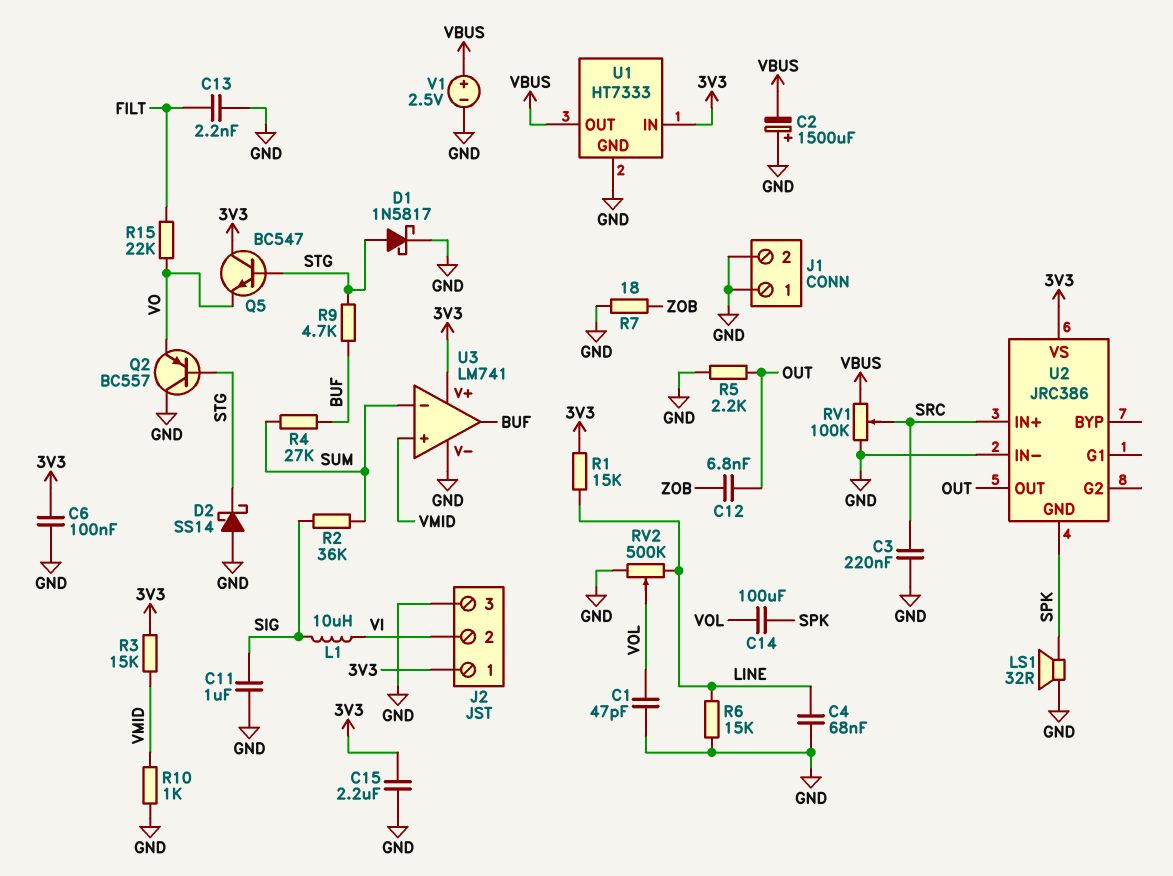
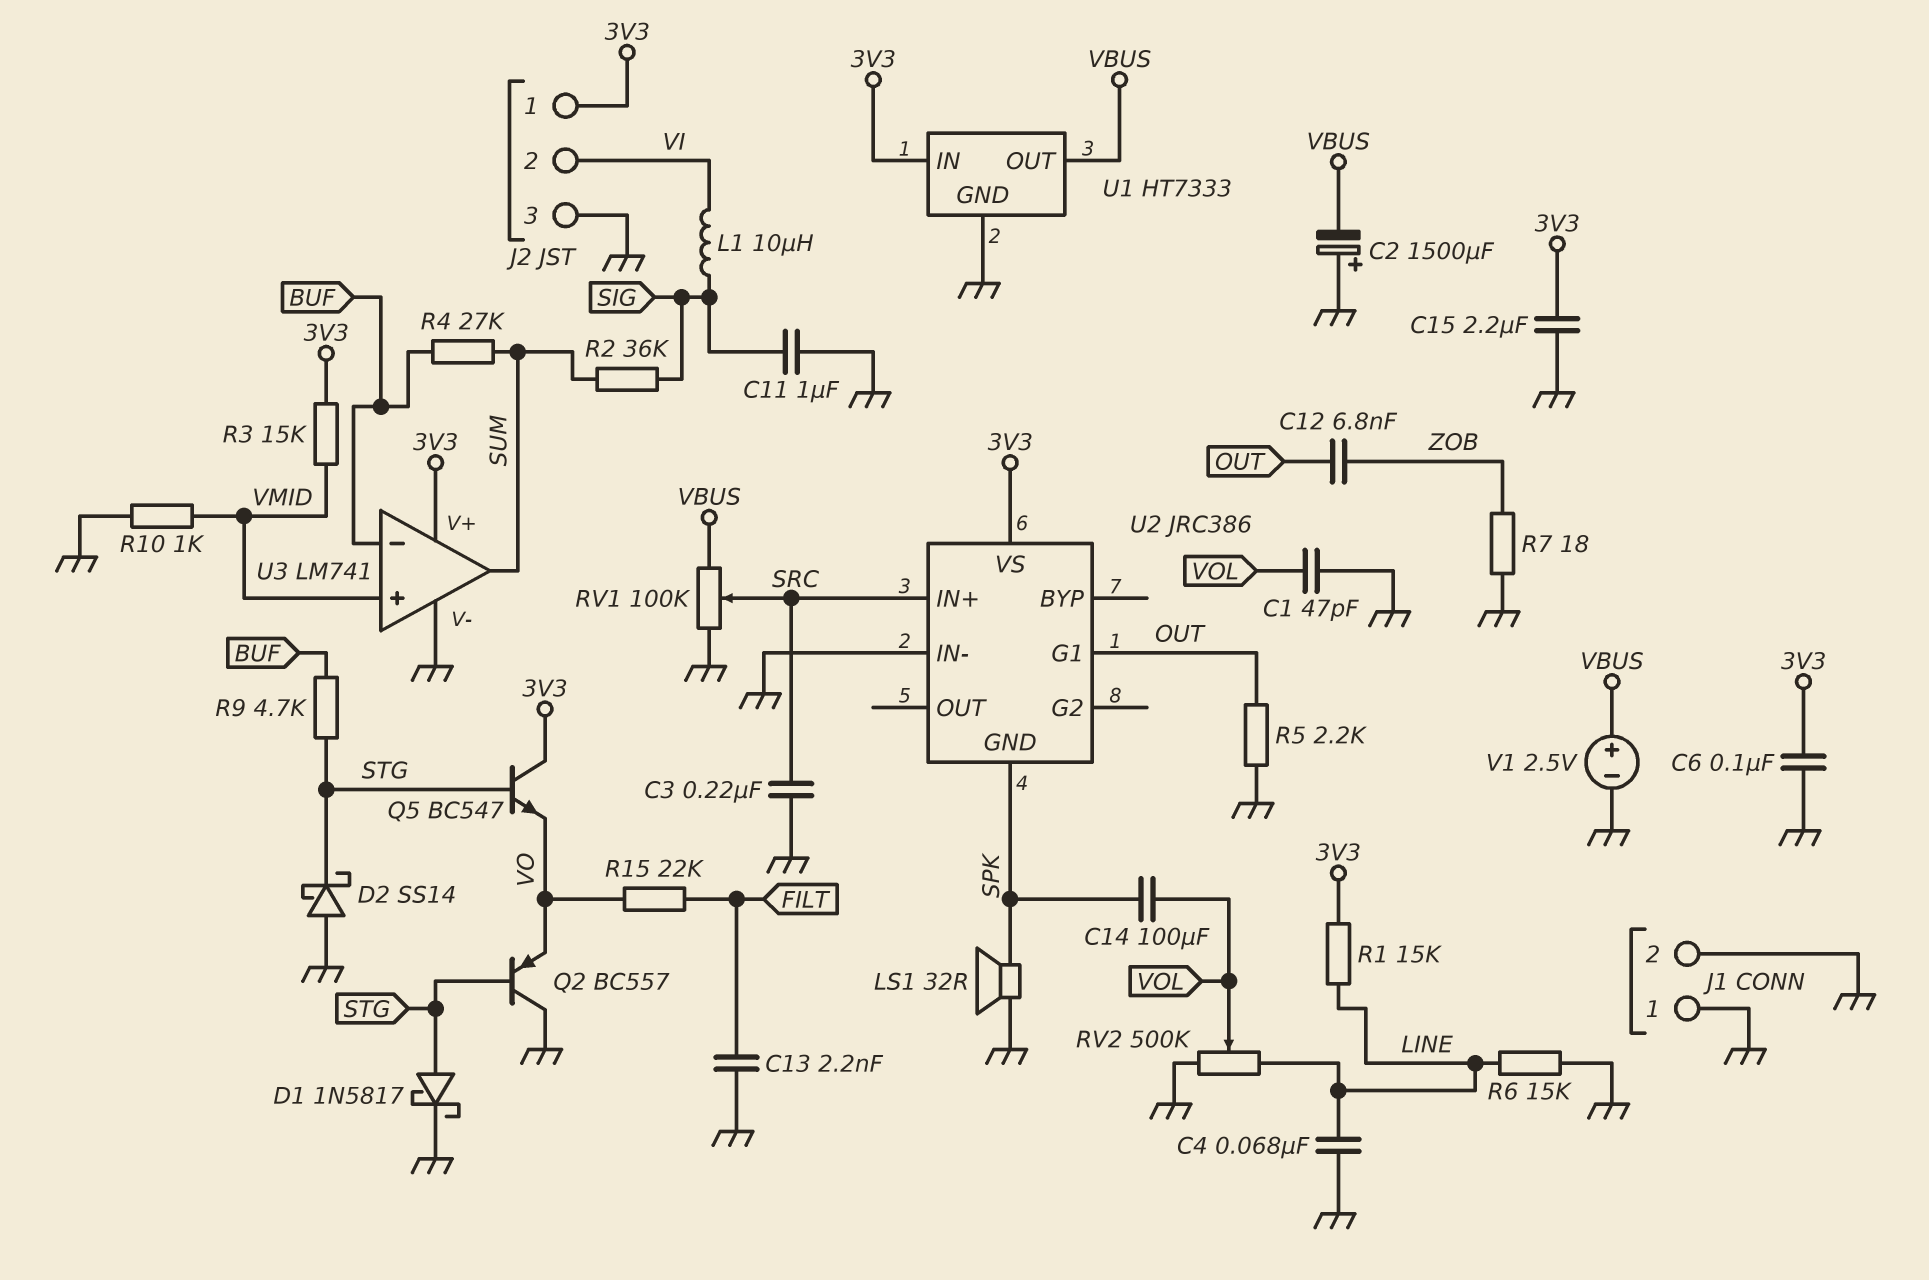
U2 pin G1: none -> OUT
U2 pin OUT: OUT -> none
U3 pin in-: SUM -> BUF
U3 pin out: BUF -> SUM

